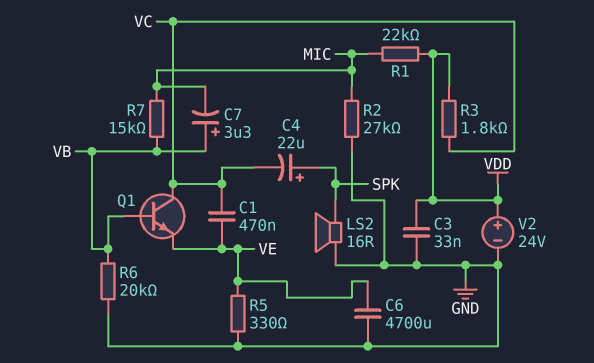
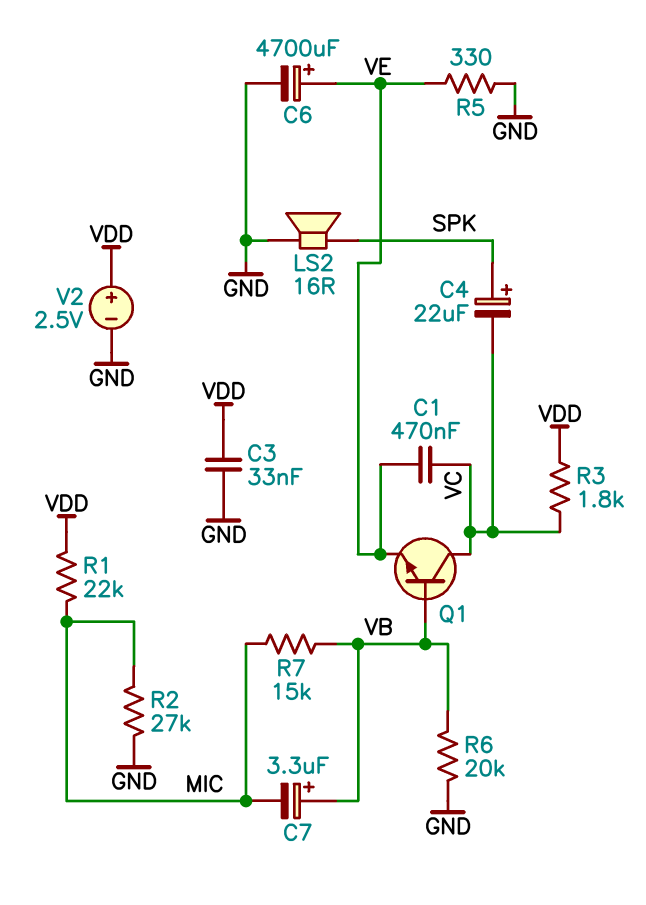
C6: 4700uF (GND, VE) -> 4700uF (plus VE, minus GND)
V2: 24V (plus VDD, minus GND) -> 2.5V (plus VDD, minus GND)

